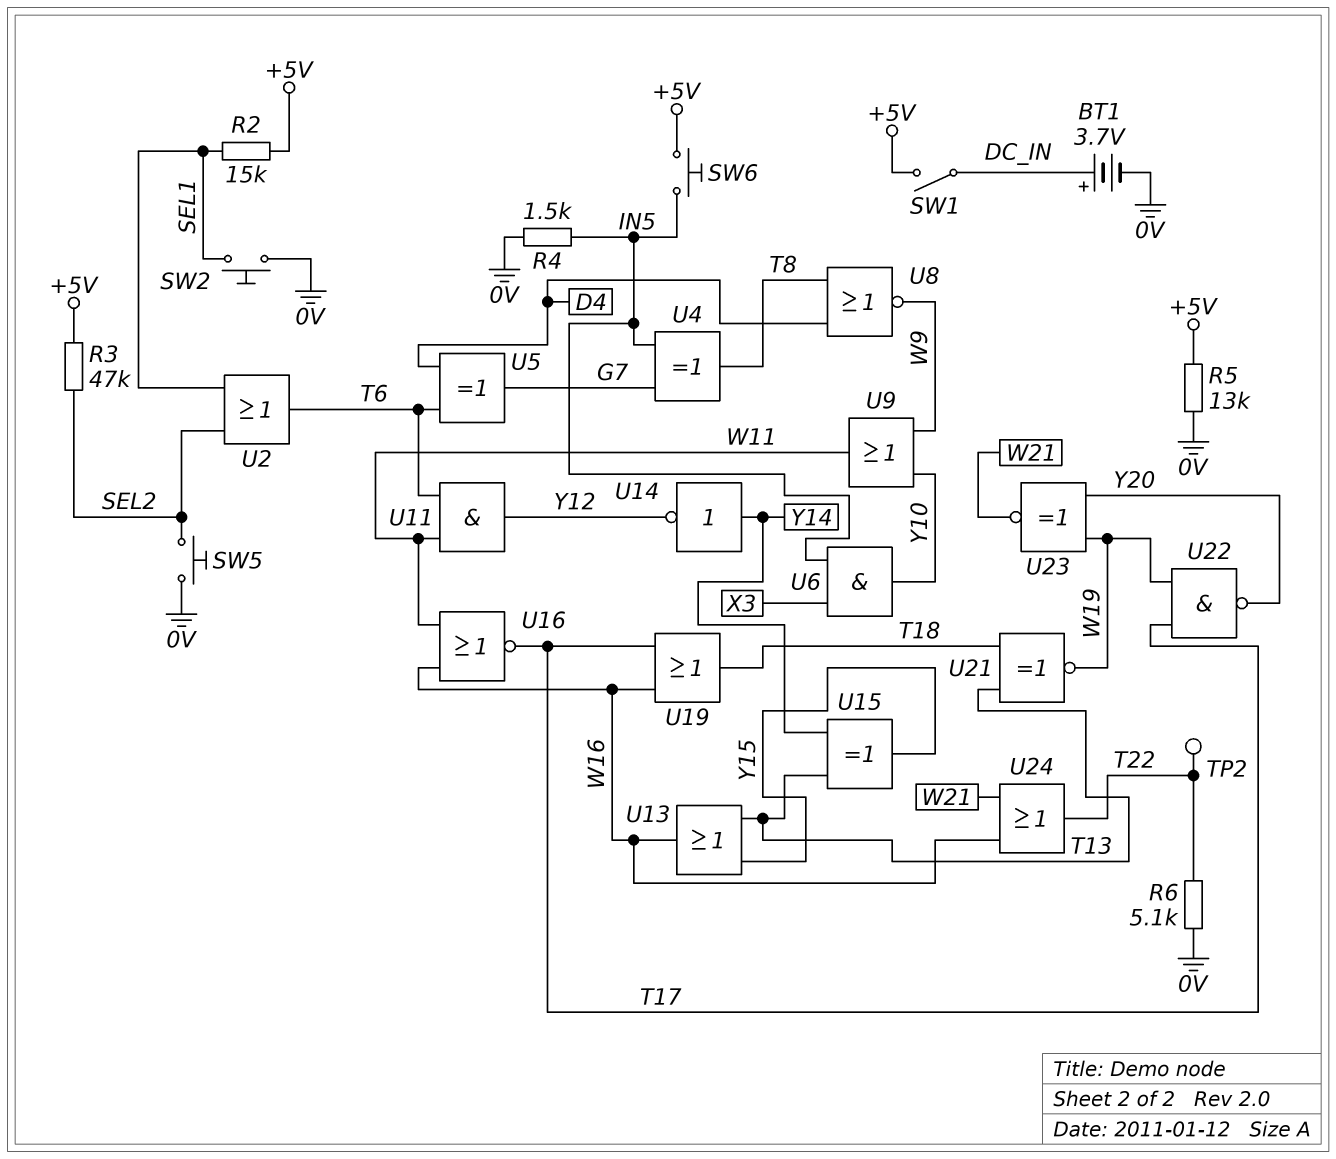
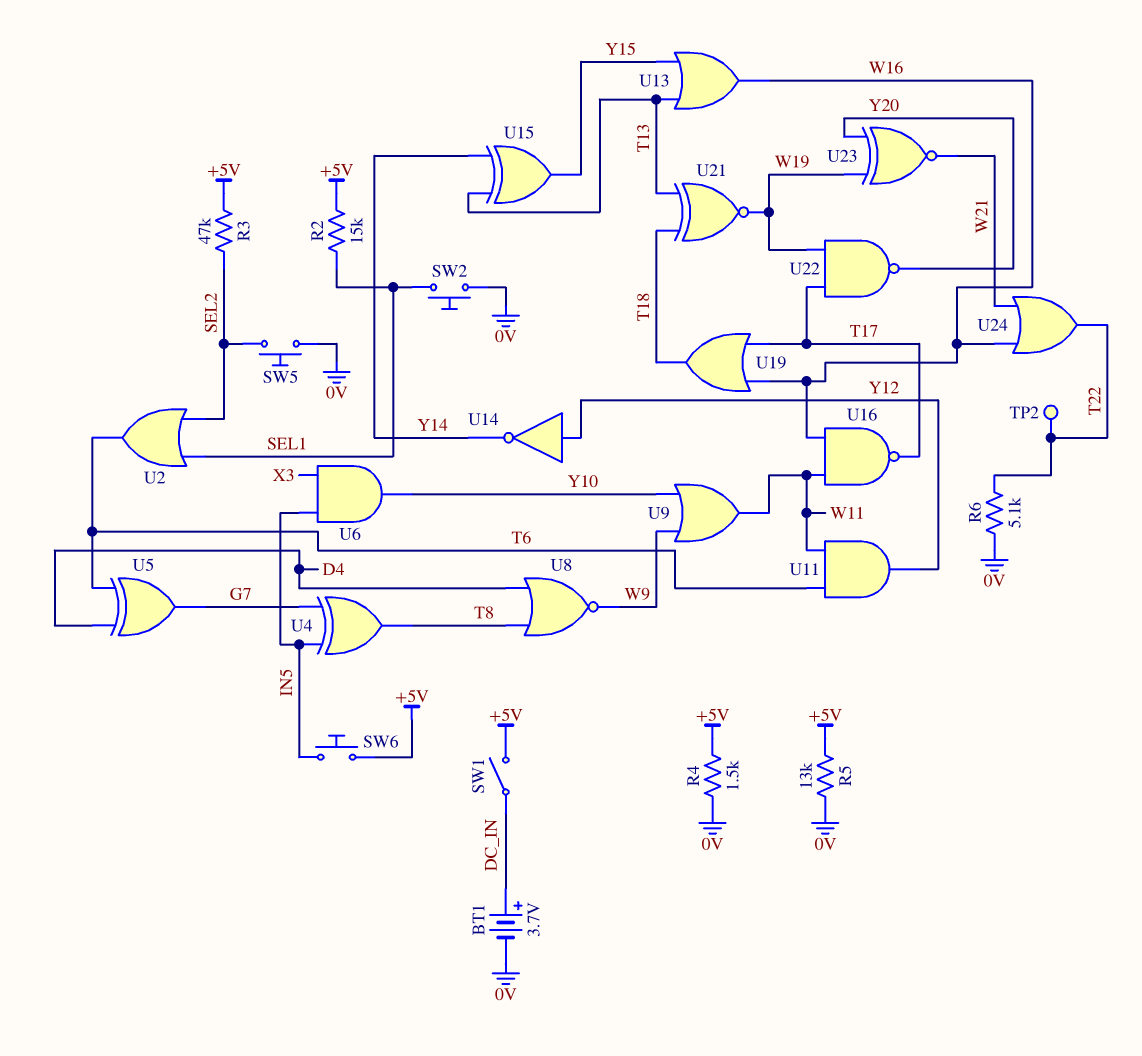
R4: 1.5k (0V, IN5) -> 1.5k (+5V, 0V)
U14: NOT (in Y14, out Y12) -> NOT (in Y12, out Y14)
U16: NOR (in W11, in W16, out T17) -> NAND (in W11, in W16, out T17)

